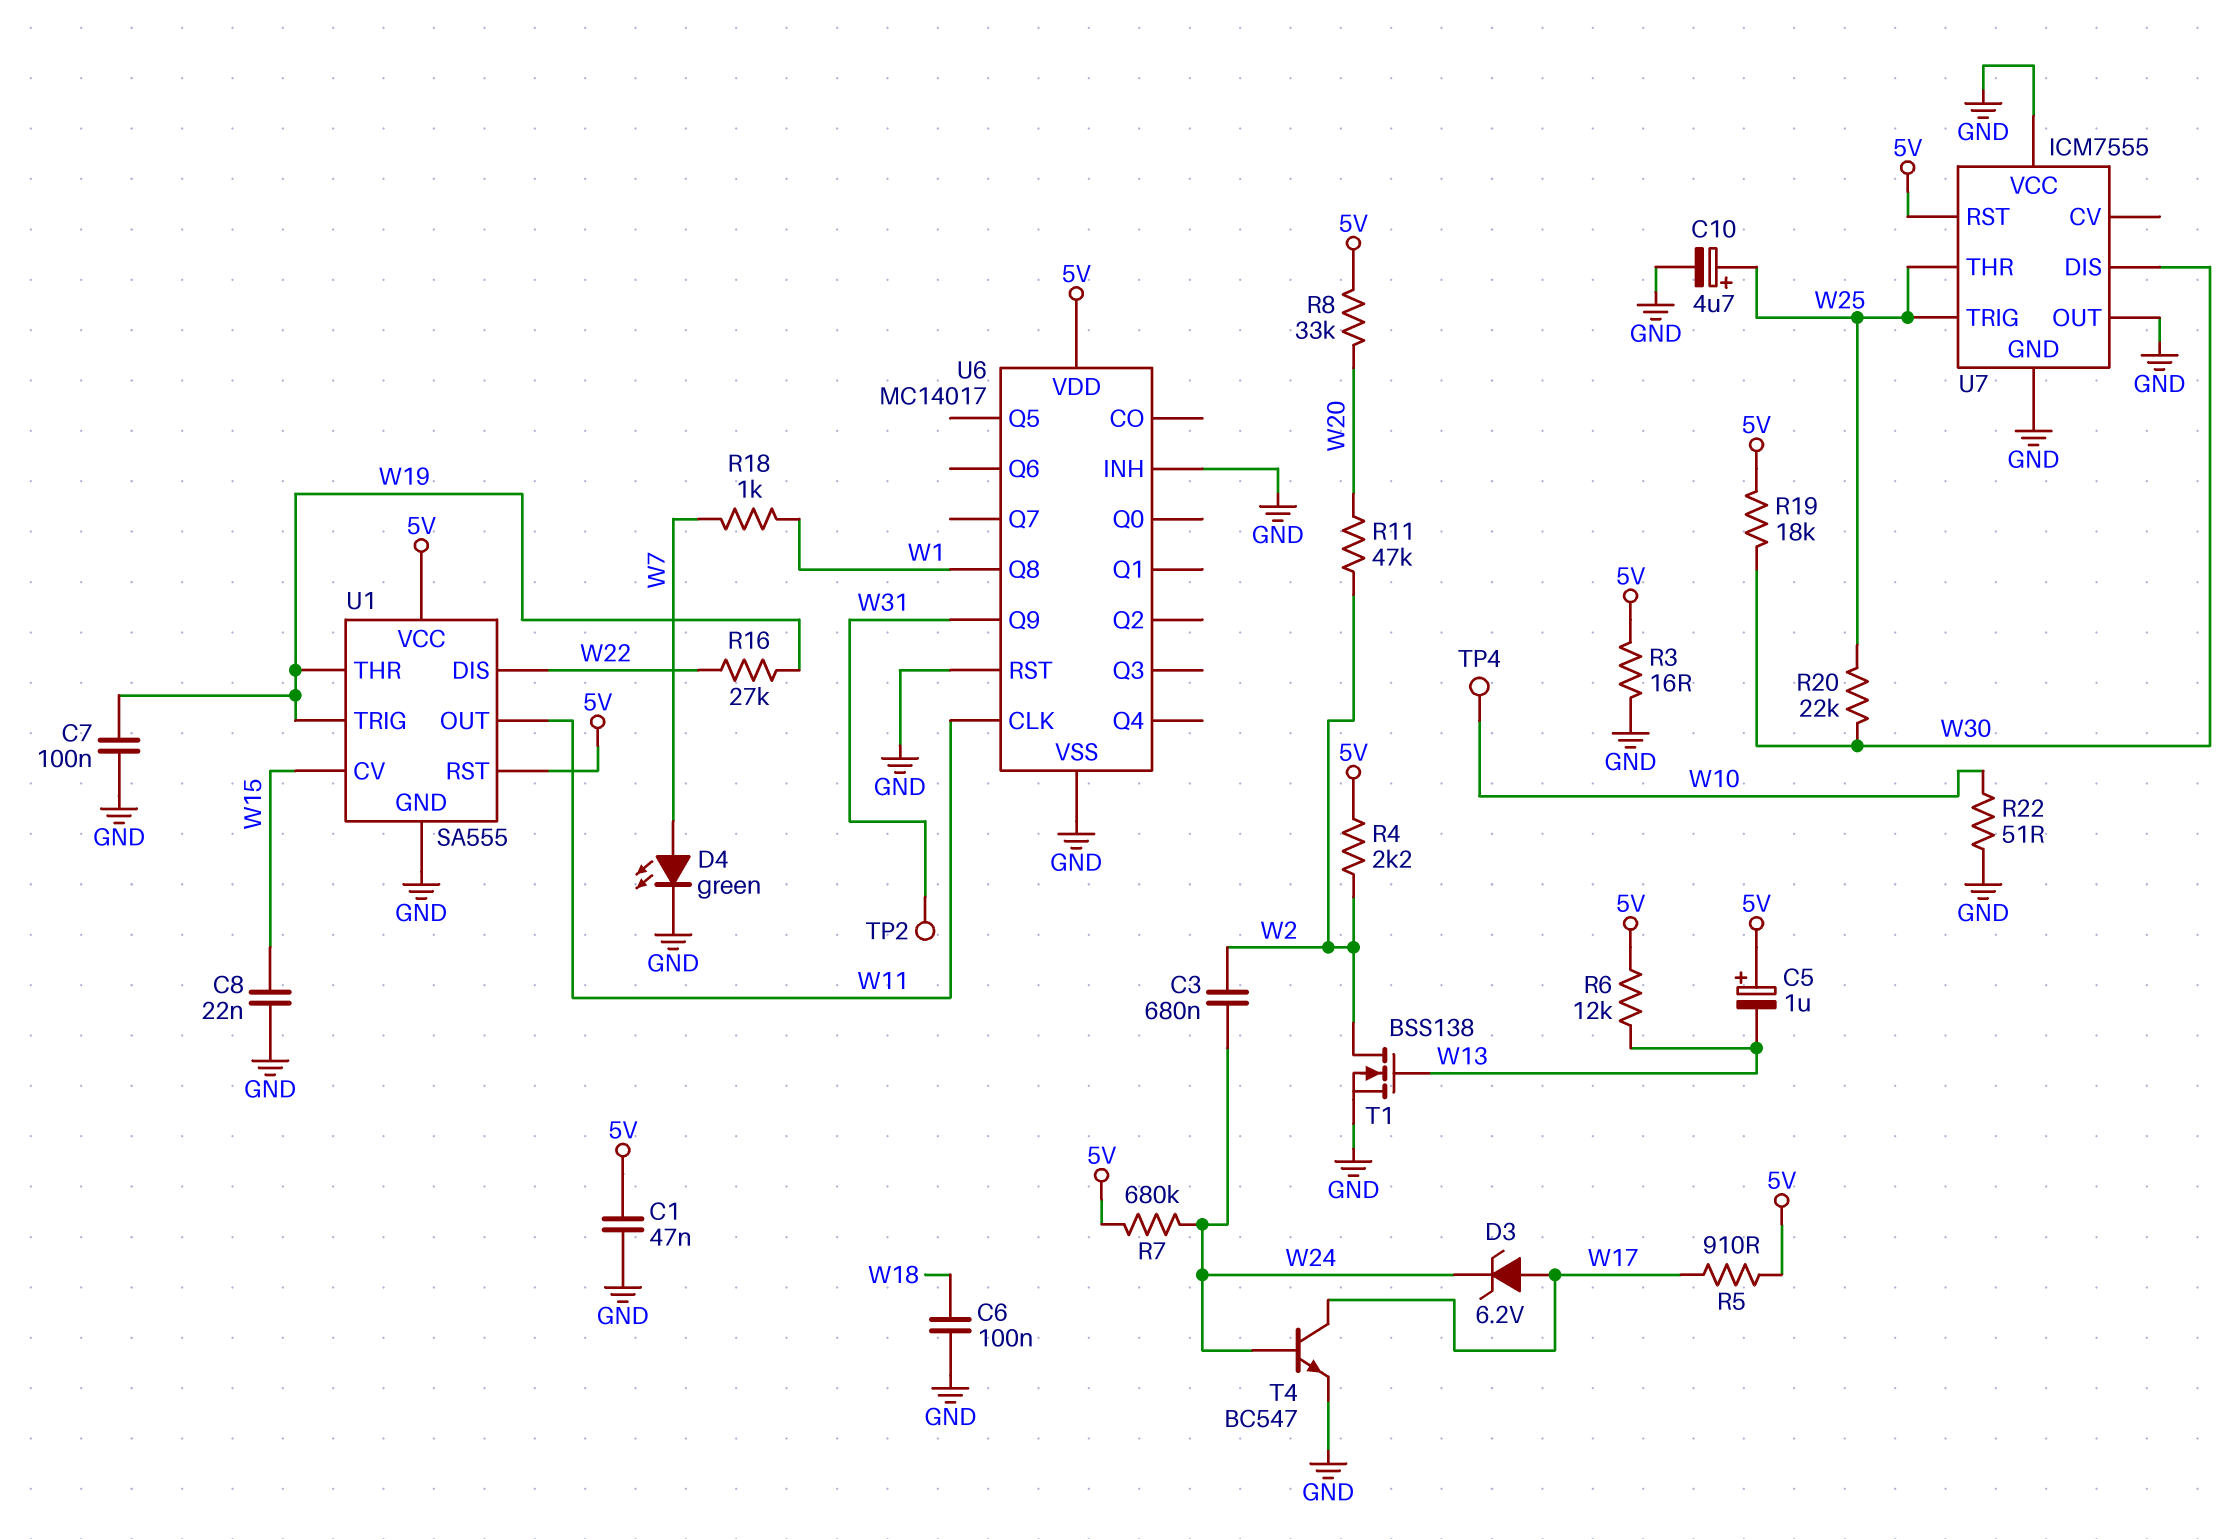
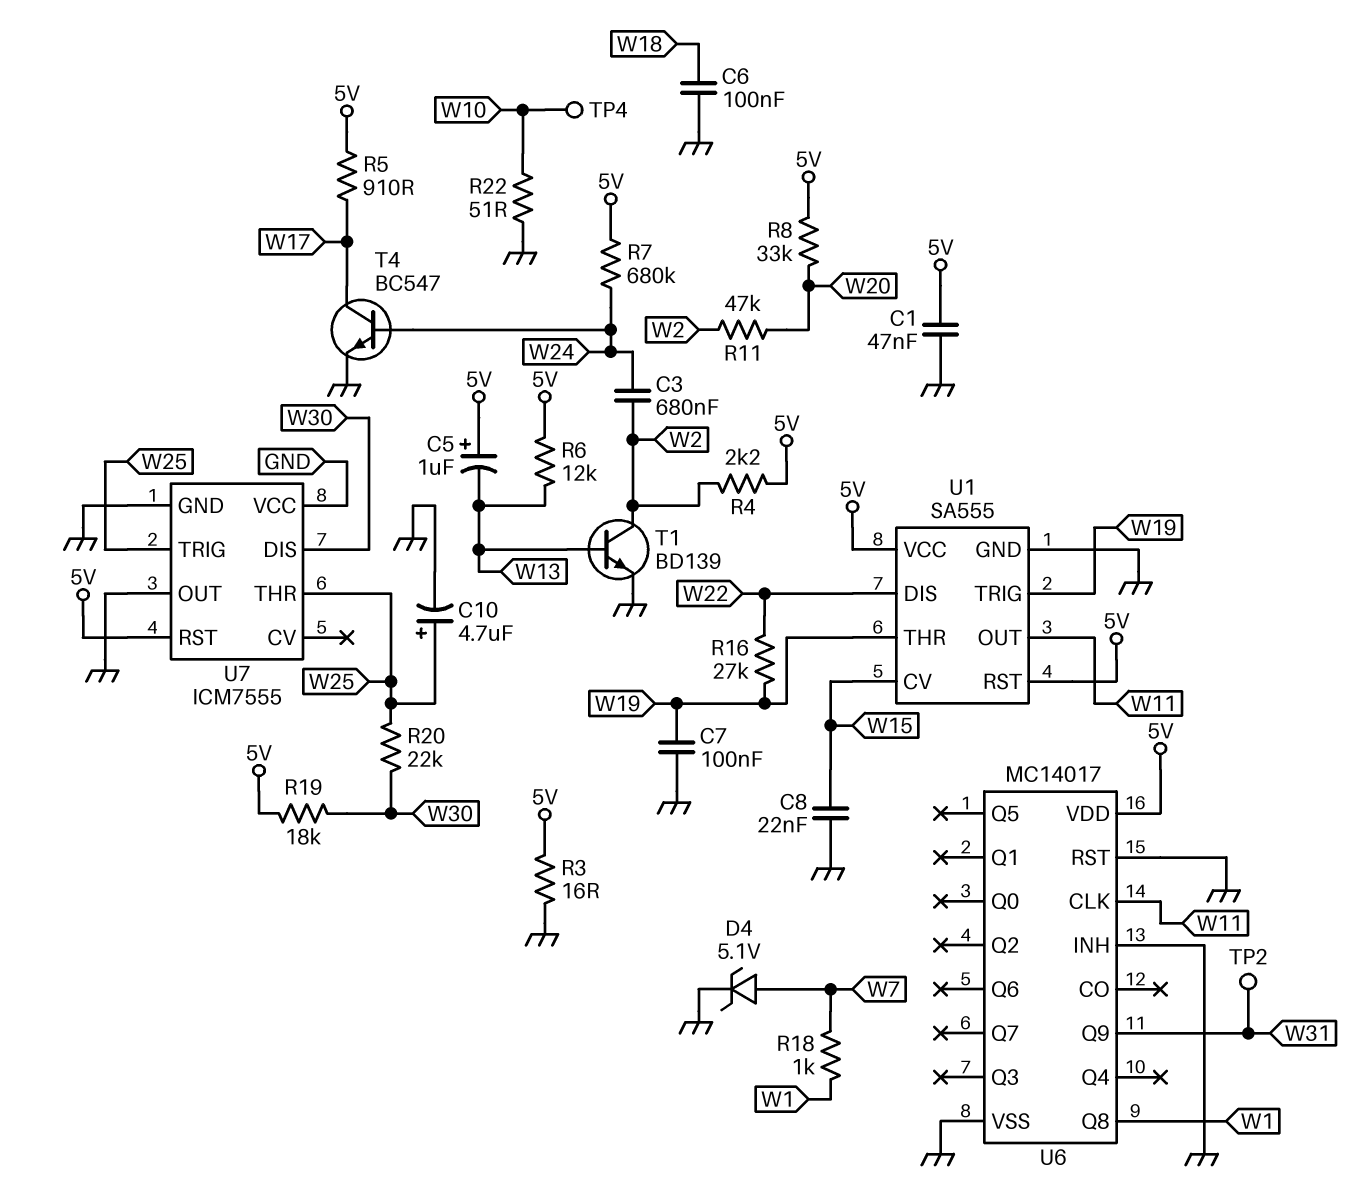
D3: zener 6.2V (A W17, K W24) -> none
D4: LED green (A W7, K GND) -> zener 5.1V (A W7, K GND)
T1: NMOS BSS138 (G W13, D W2, S GND) -> NPN BD139 (B W13, C W2, E GND)

